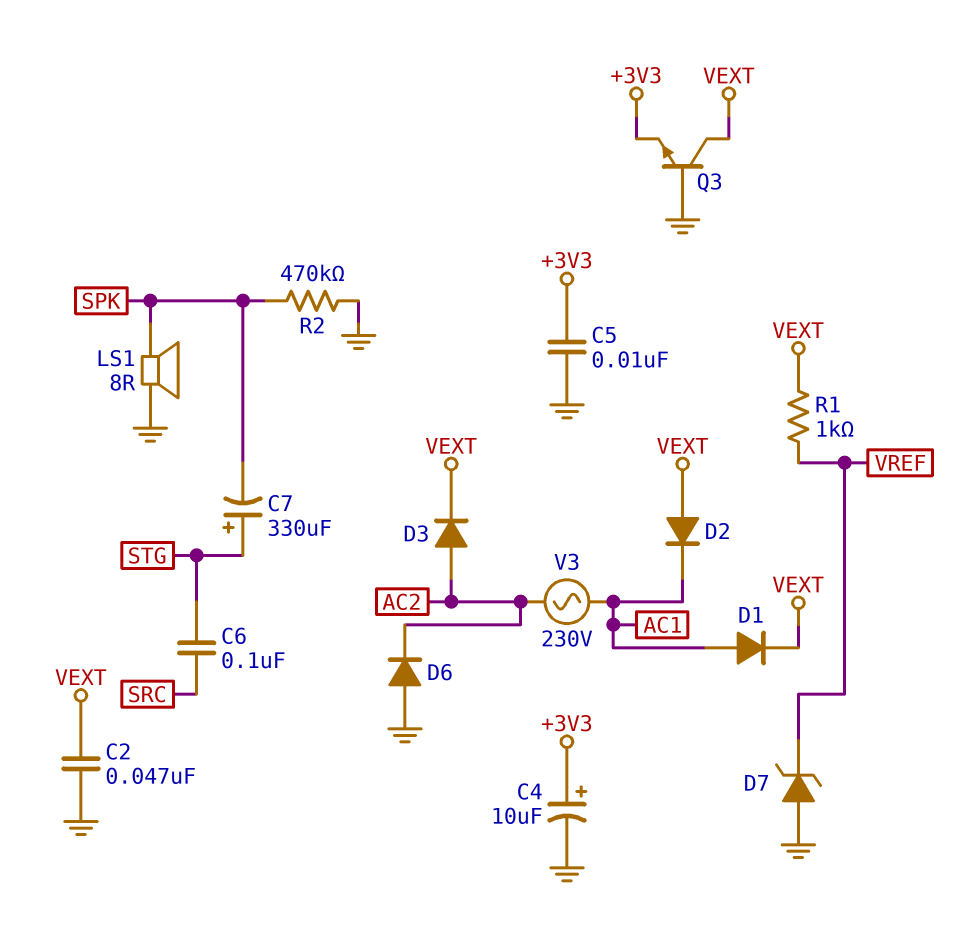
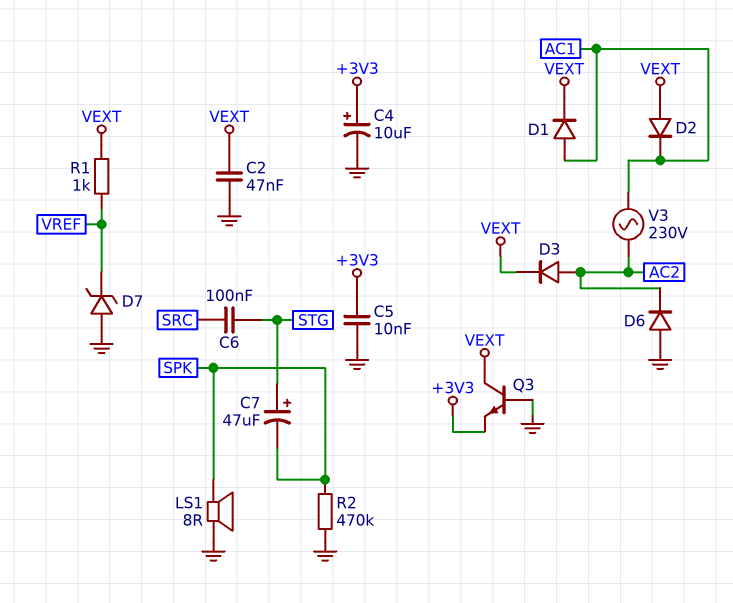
C7: 330uF (plus STG, minus SPK) -> 47uF (plus STG, minus SPK)

